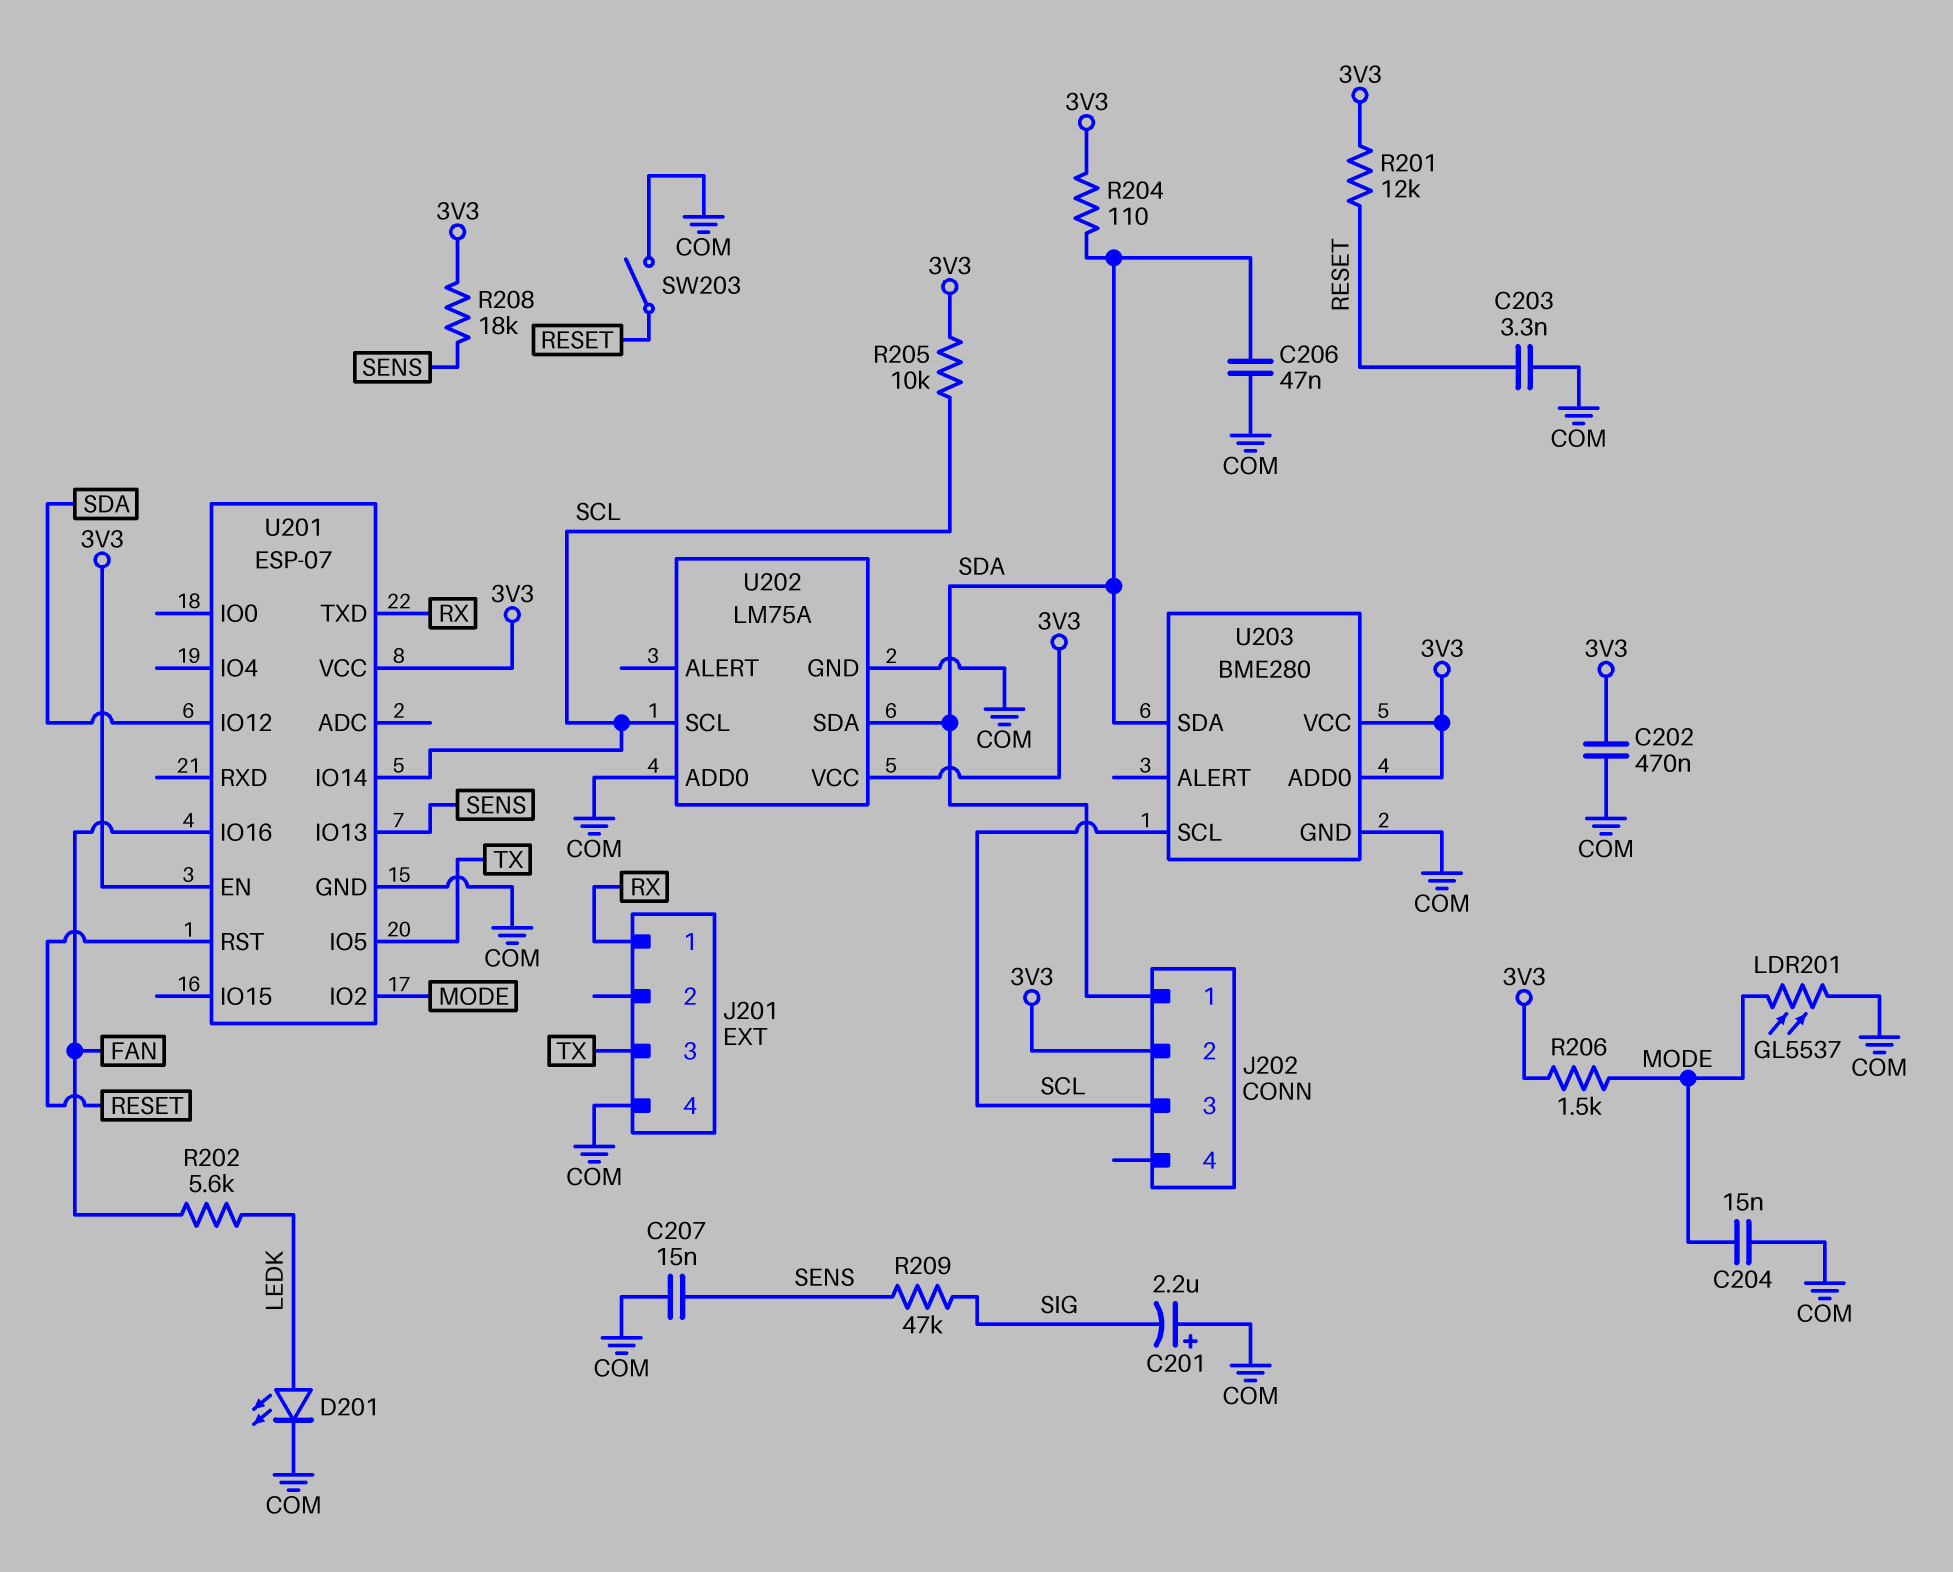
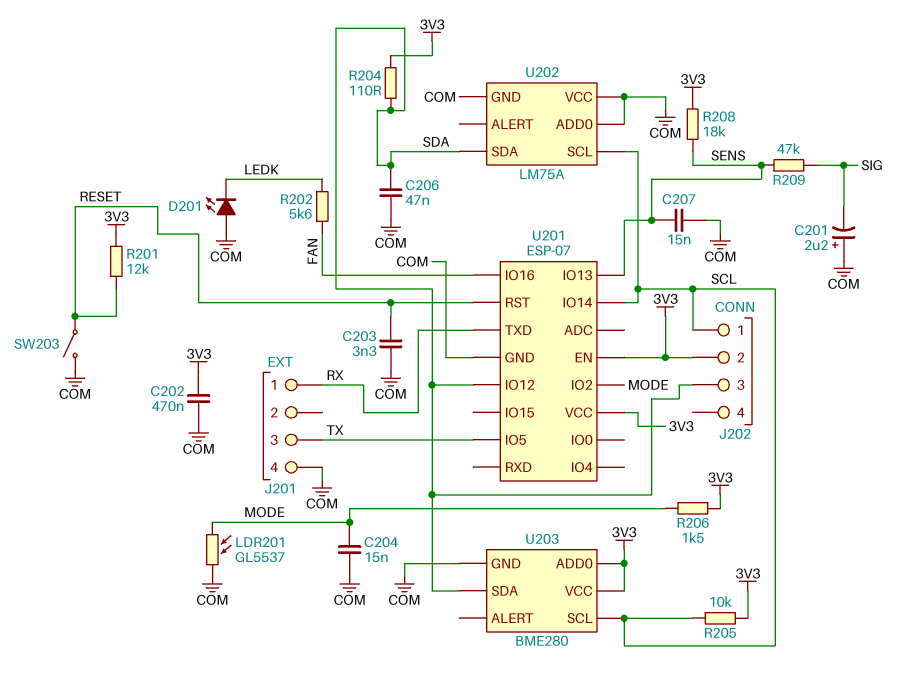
D201: LED (A LEDK, K COM) -> LED (A COM, K LEDK)
J202 pin 1: SDA -> SCL
J202 pin 3: SCL -> SDA
U202 pin VCC: 3V3 -> COM

